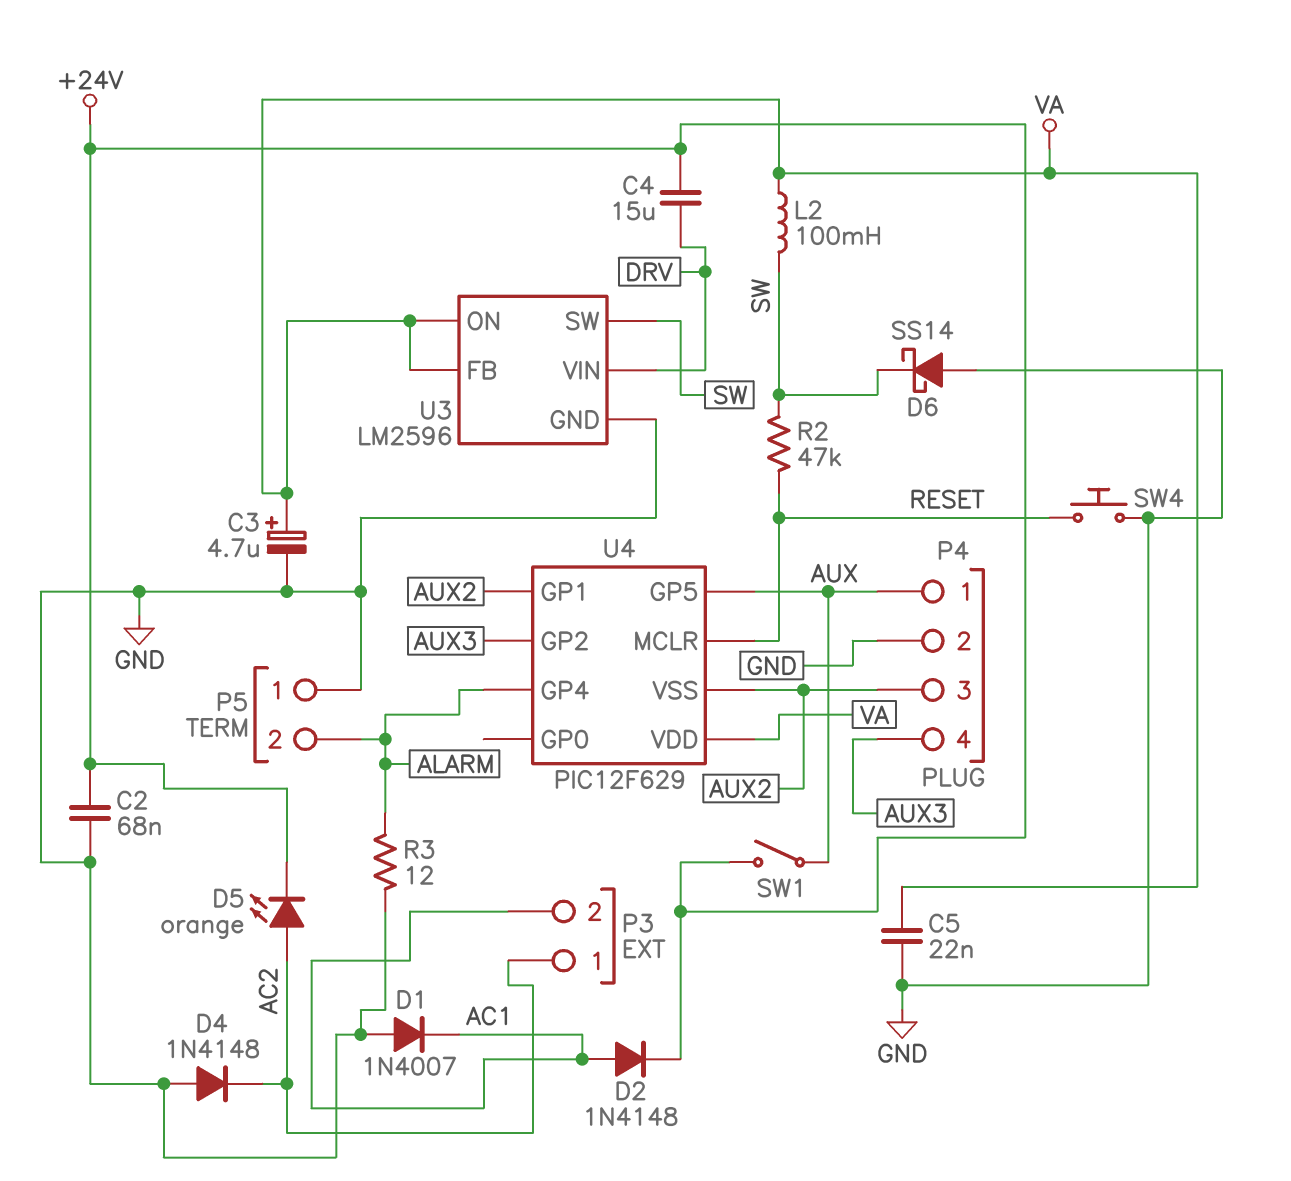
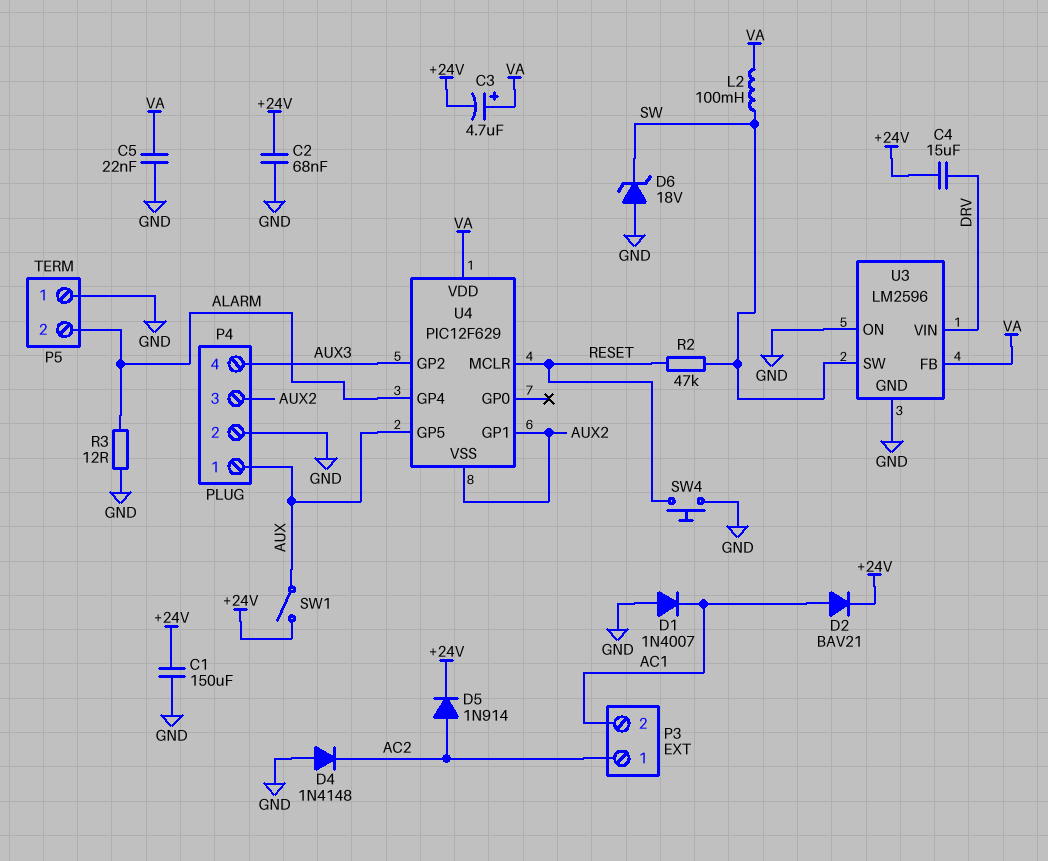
C1: none -> 150uF (+24V, GND)
C3: 4.7uF (plus VA, minus GND) -> 4.7uF (plus VA, minus +24V)
D2: diode 1N4148 (A AC1, K +24V) -> diode BAV21 (A AC1, K +24V)
D5: LED orange (A AC2, K +24V) -> diode 1N914 (A AC2, K +24V)
D6: schottky SS14 (A GND, K SW) -> zener 18V (A GND, K SW)
U3 pin ON: VA -> GND

